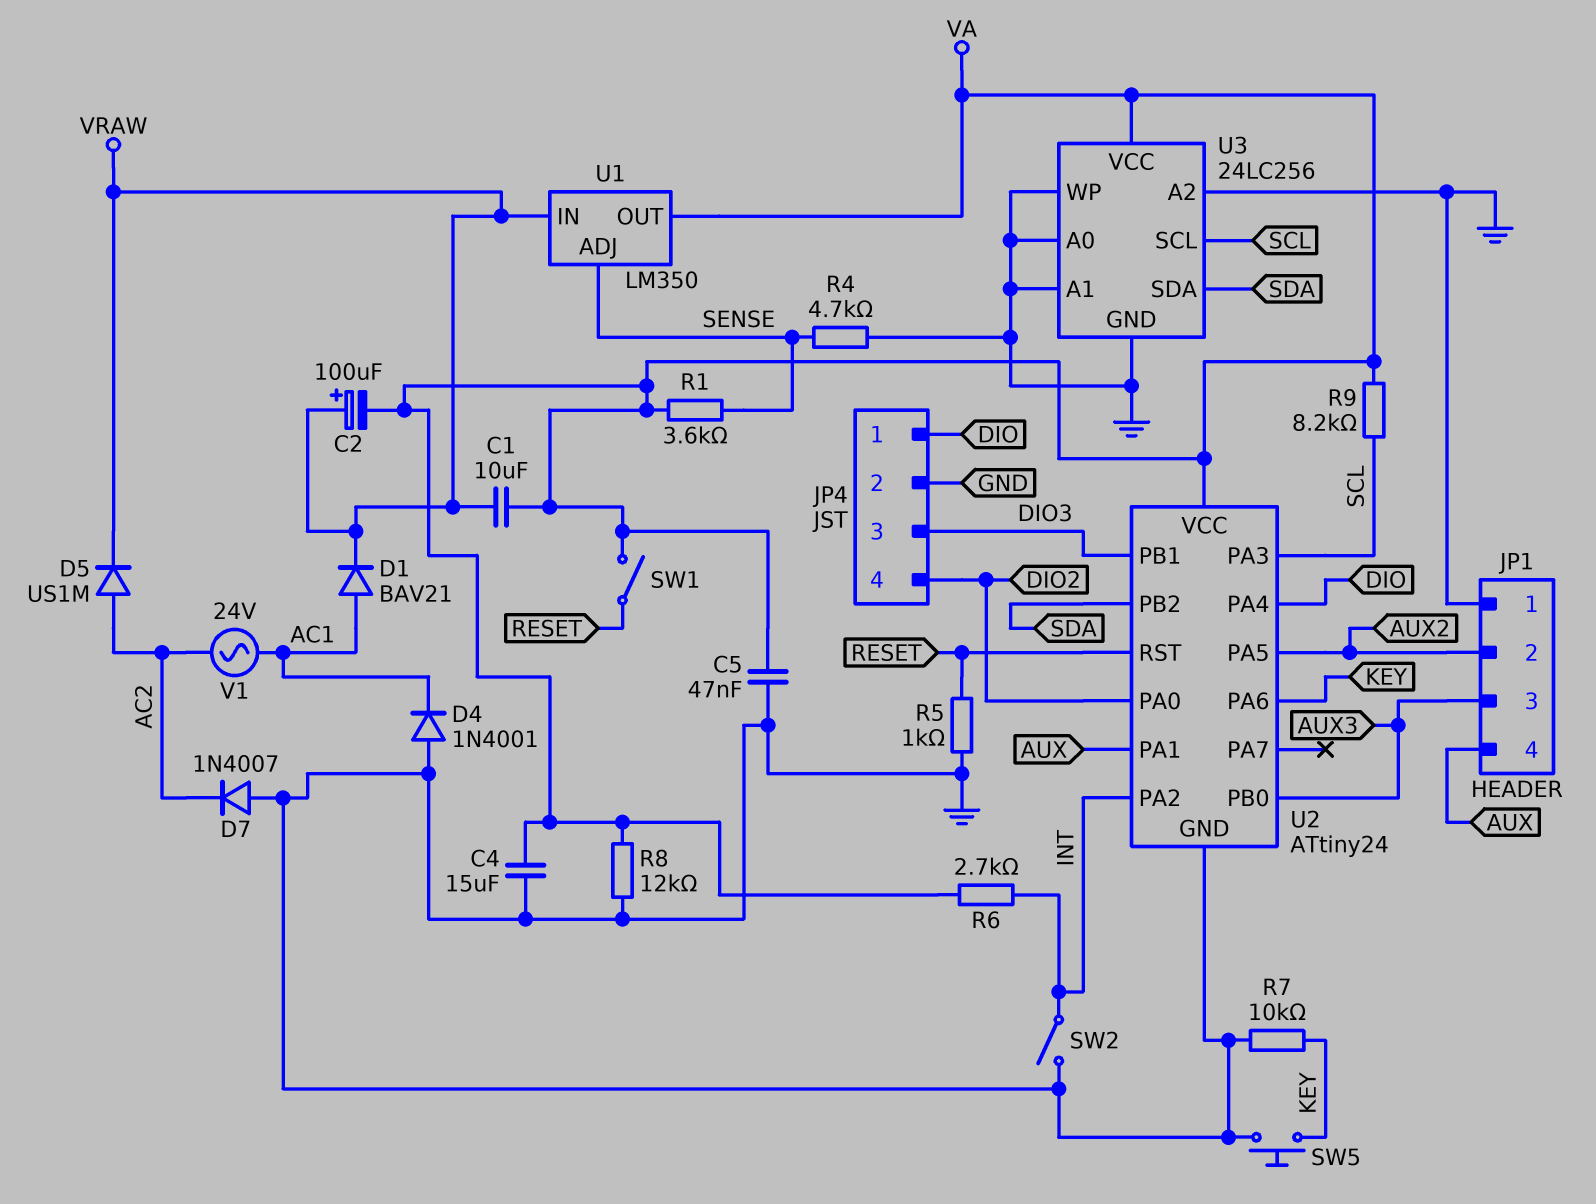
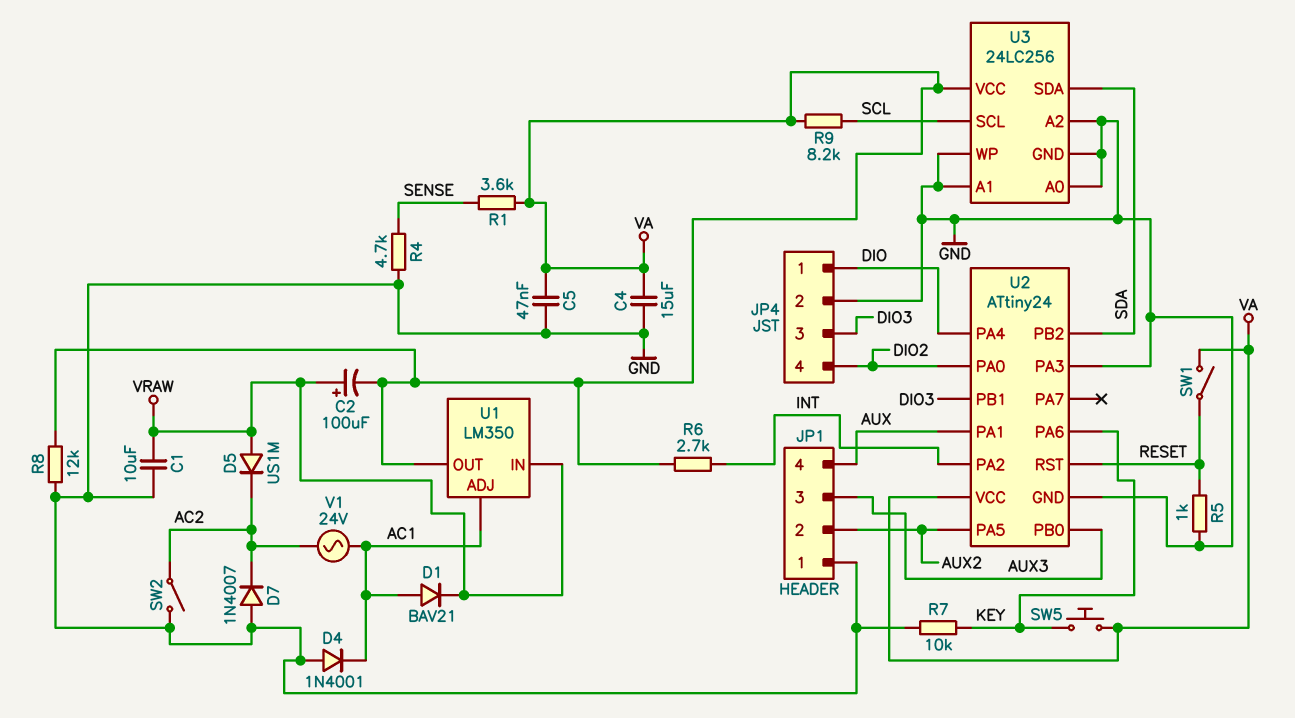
C1: 10uF (VA, VRAW) -> 10uF (GND, VRAW)
D5: diode US1M (A AC2, K VRAW) -> diode US1M (A VRAW, K AC2)
SW2: switch (GND, INT) -> switch (AC2, GND)
SW5: button (GND, KEY) -> button (KEY, VA)
U1 pin ADJ: SENSE -> AC1
U2 pin PA3: SCL -> GND

